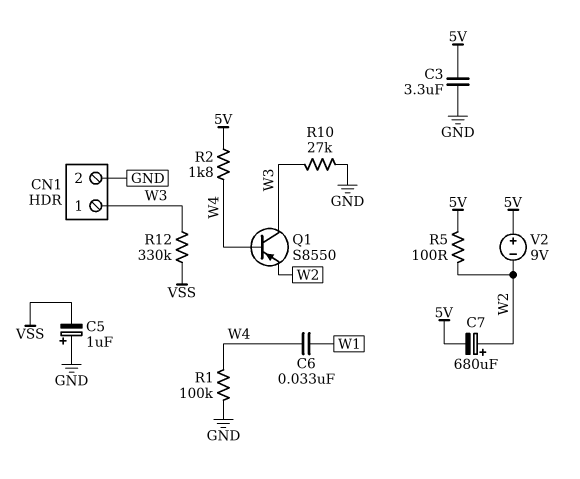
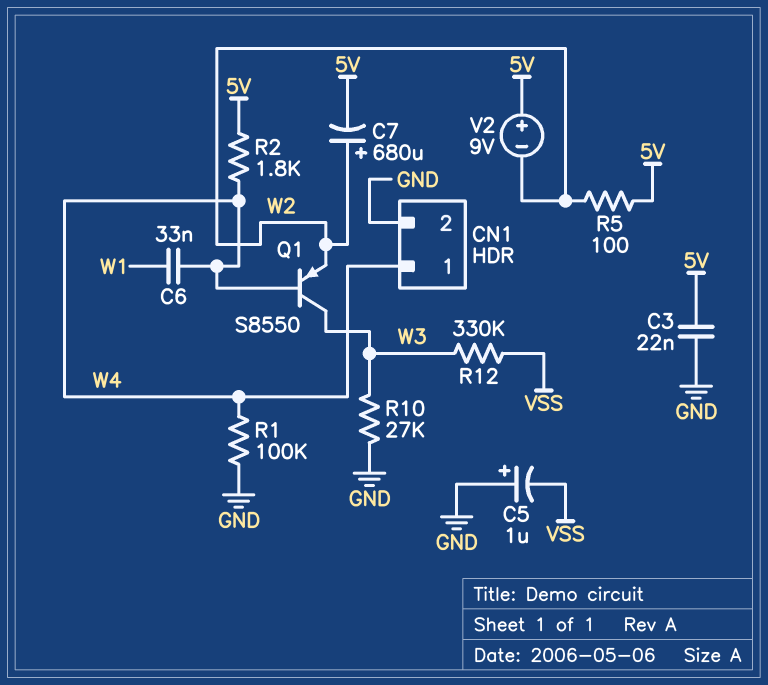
C3: 3.3uF (5V, GND) -> 22nF (5V, GND)
CN1 pin 1: W3 -> W4

